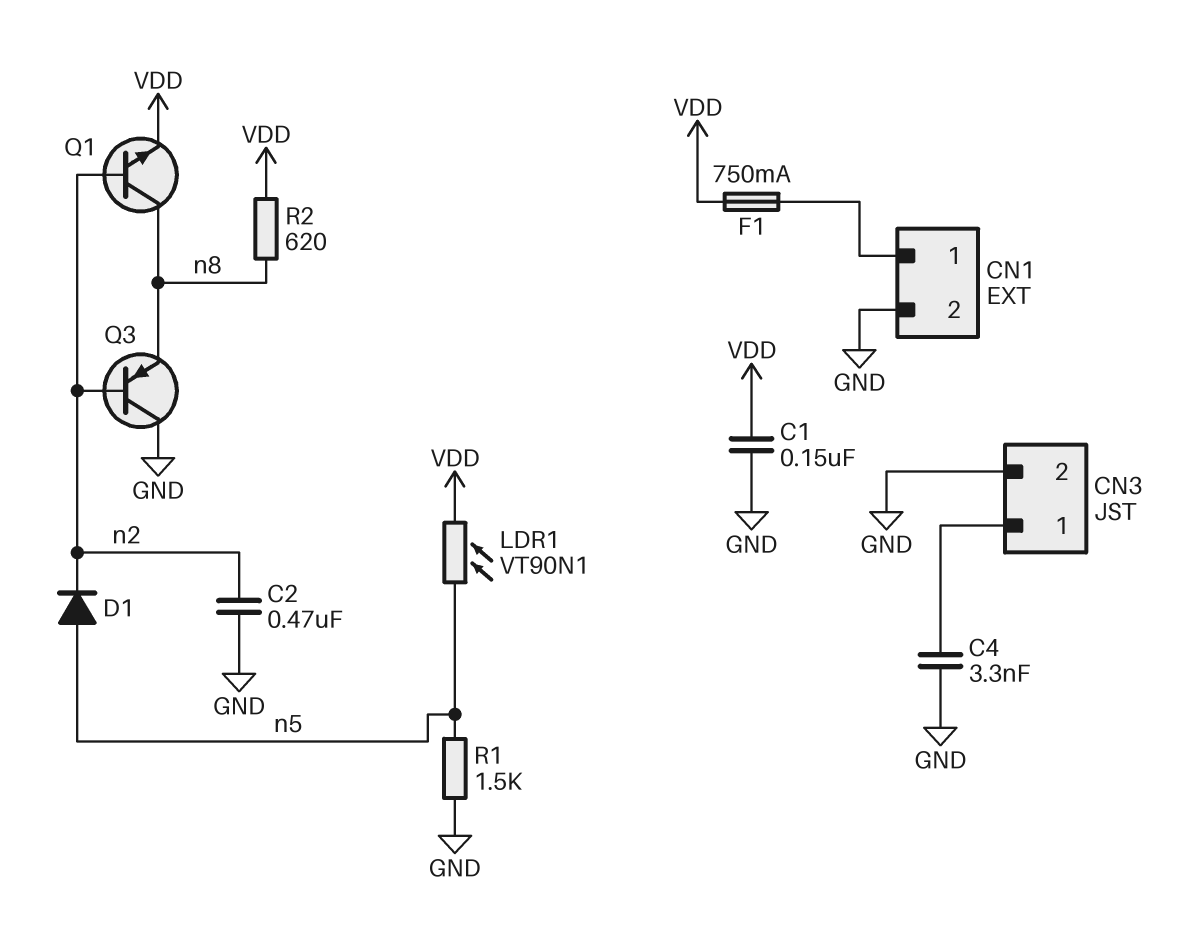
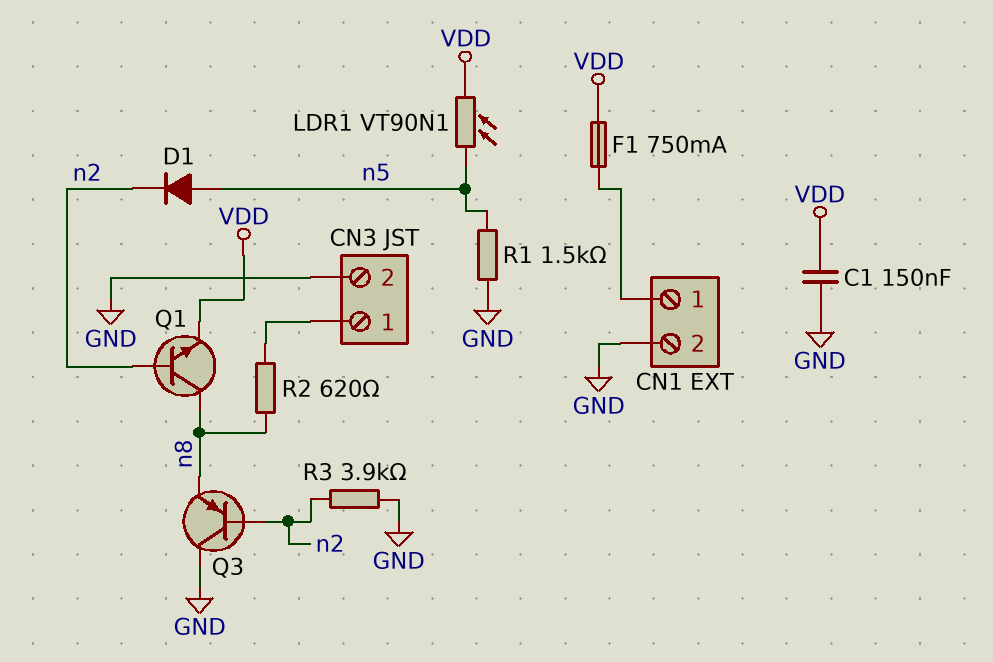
C2: 470nF (GND, n2) -> none
C4: 3.3nF (CN3/1, GND) -> none
R2: 620 (VDD, n8) -> 620 (CN3/1, n8)
R3: none -> 3.9k (GND, n2)

